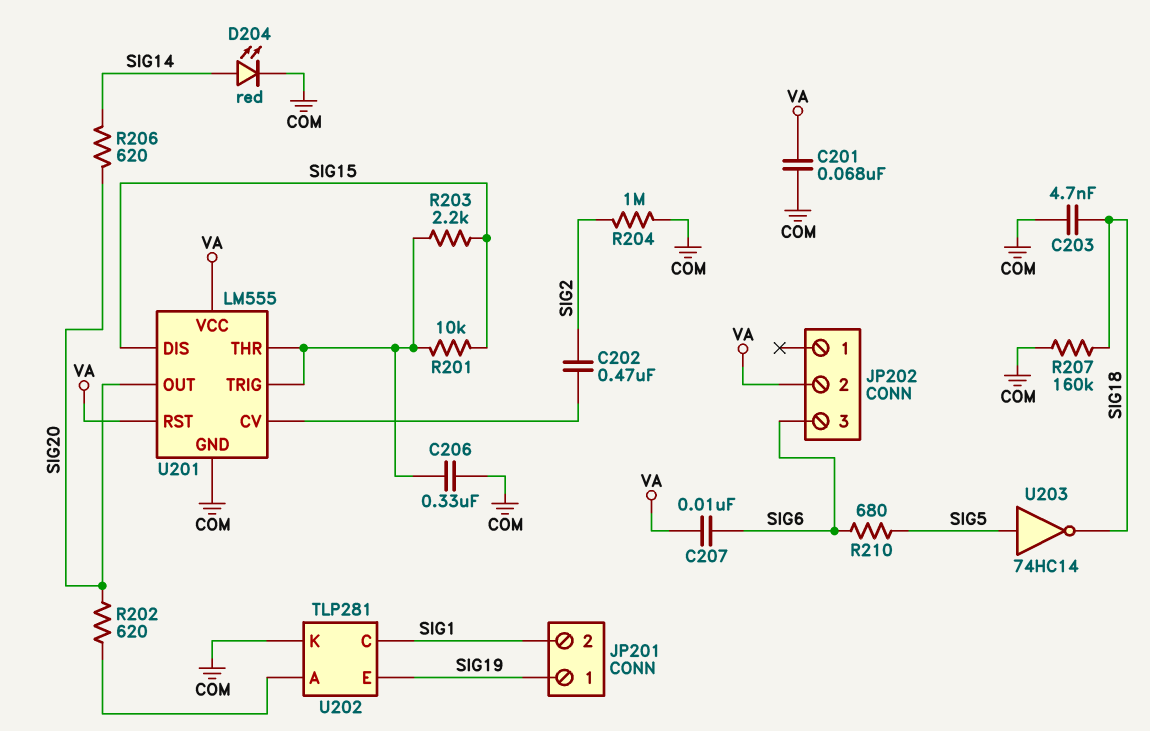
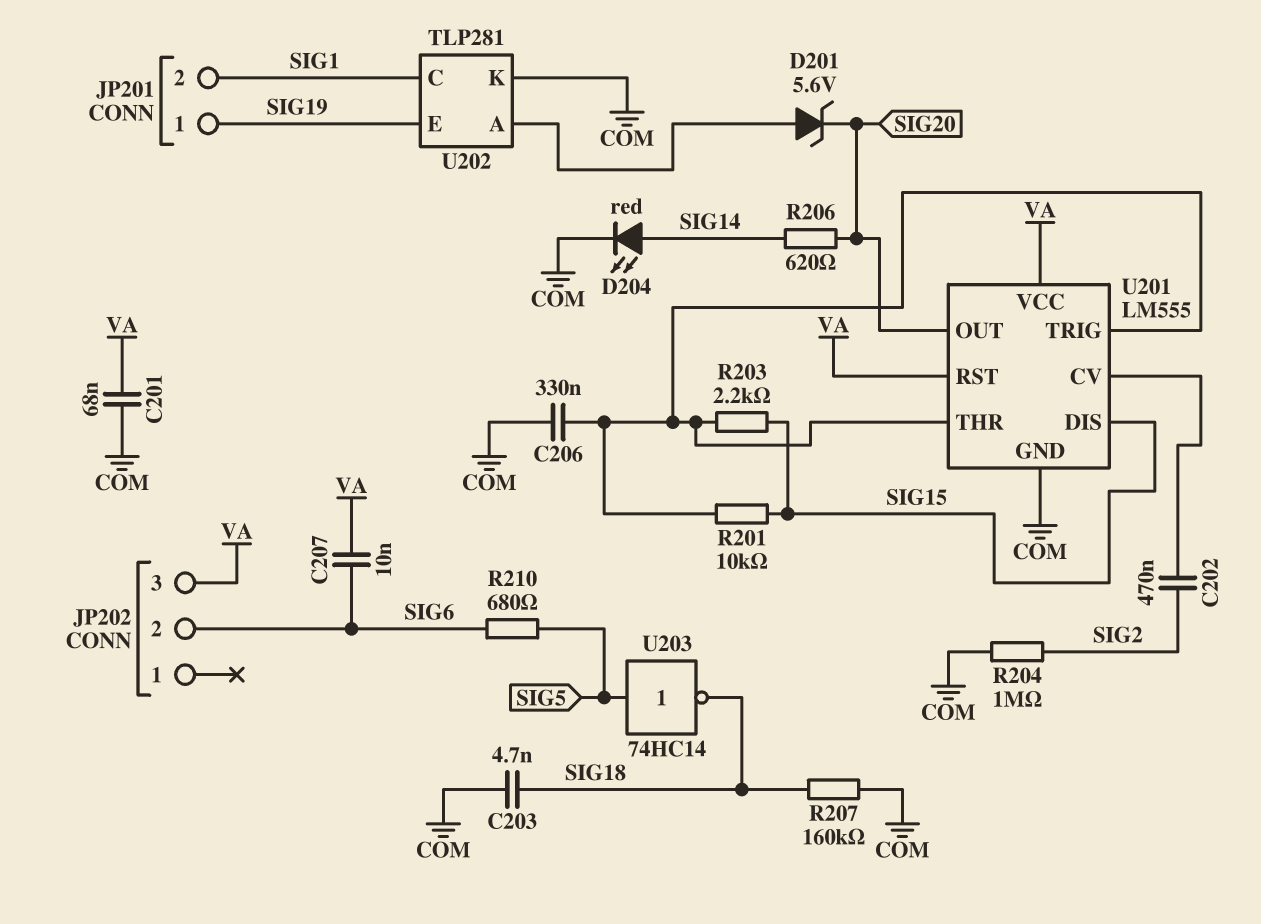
D201: none -> zener 5.6V (A U202/A, K SIG20)
JP202 pin 2: VA -> SIG6
JP202 pin 3: SIG6 -> VA
R202: 620 (SIG20, U202/A) -> none

